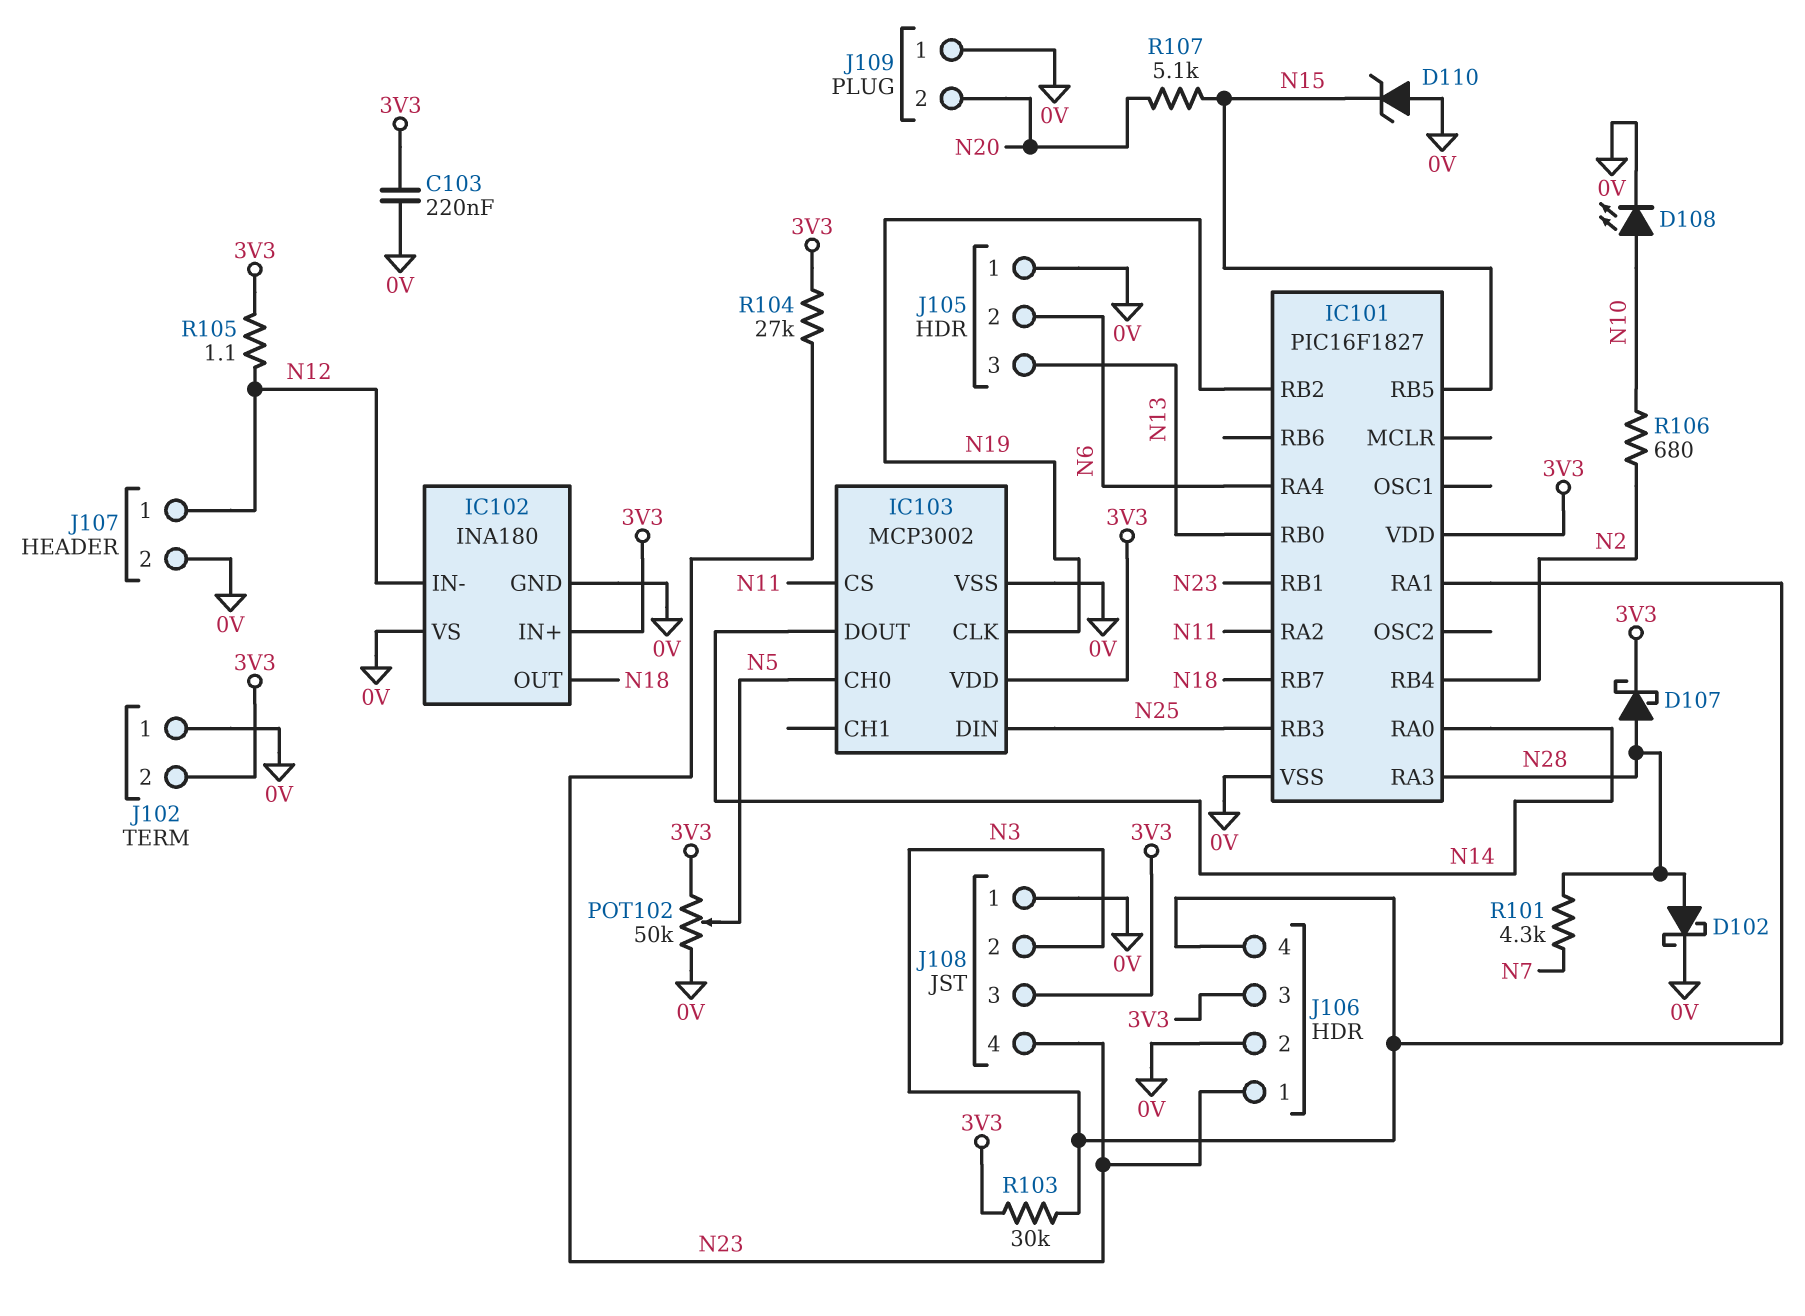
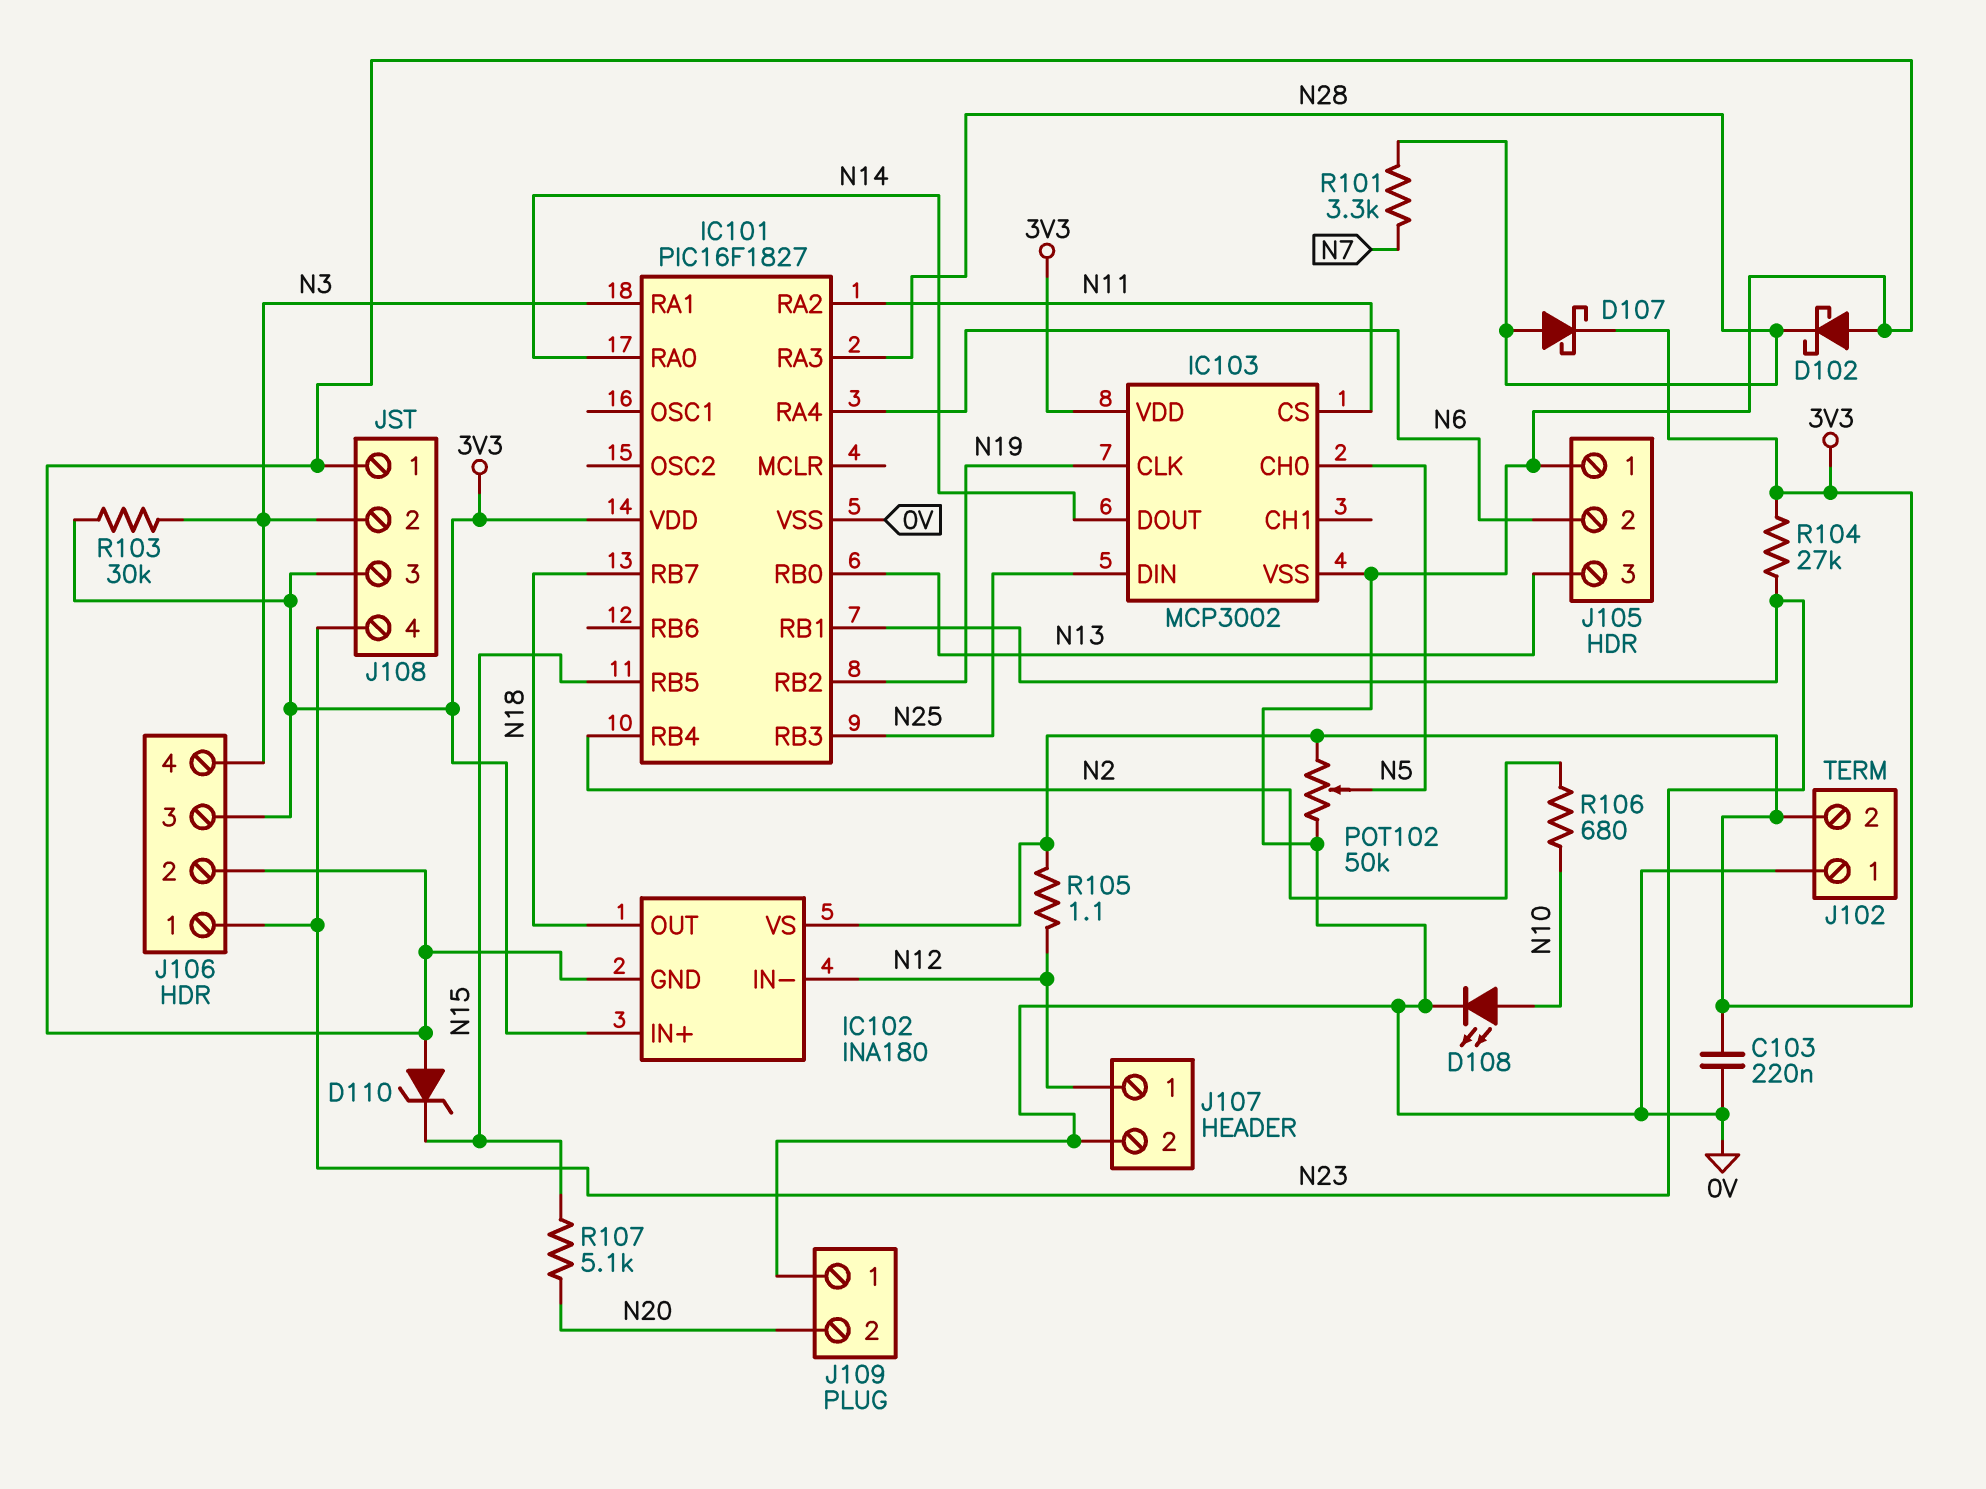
D102: schottky (A N28, K 0V) -> schottky (A 0V, K N28)
IC102 pin VS: 0V -> 3V3
R101: 4.3k (N7, N28) -> 3.3k (N7, N28)

